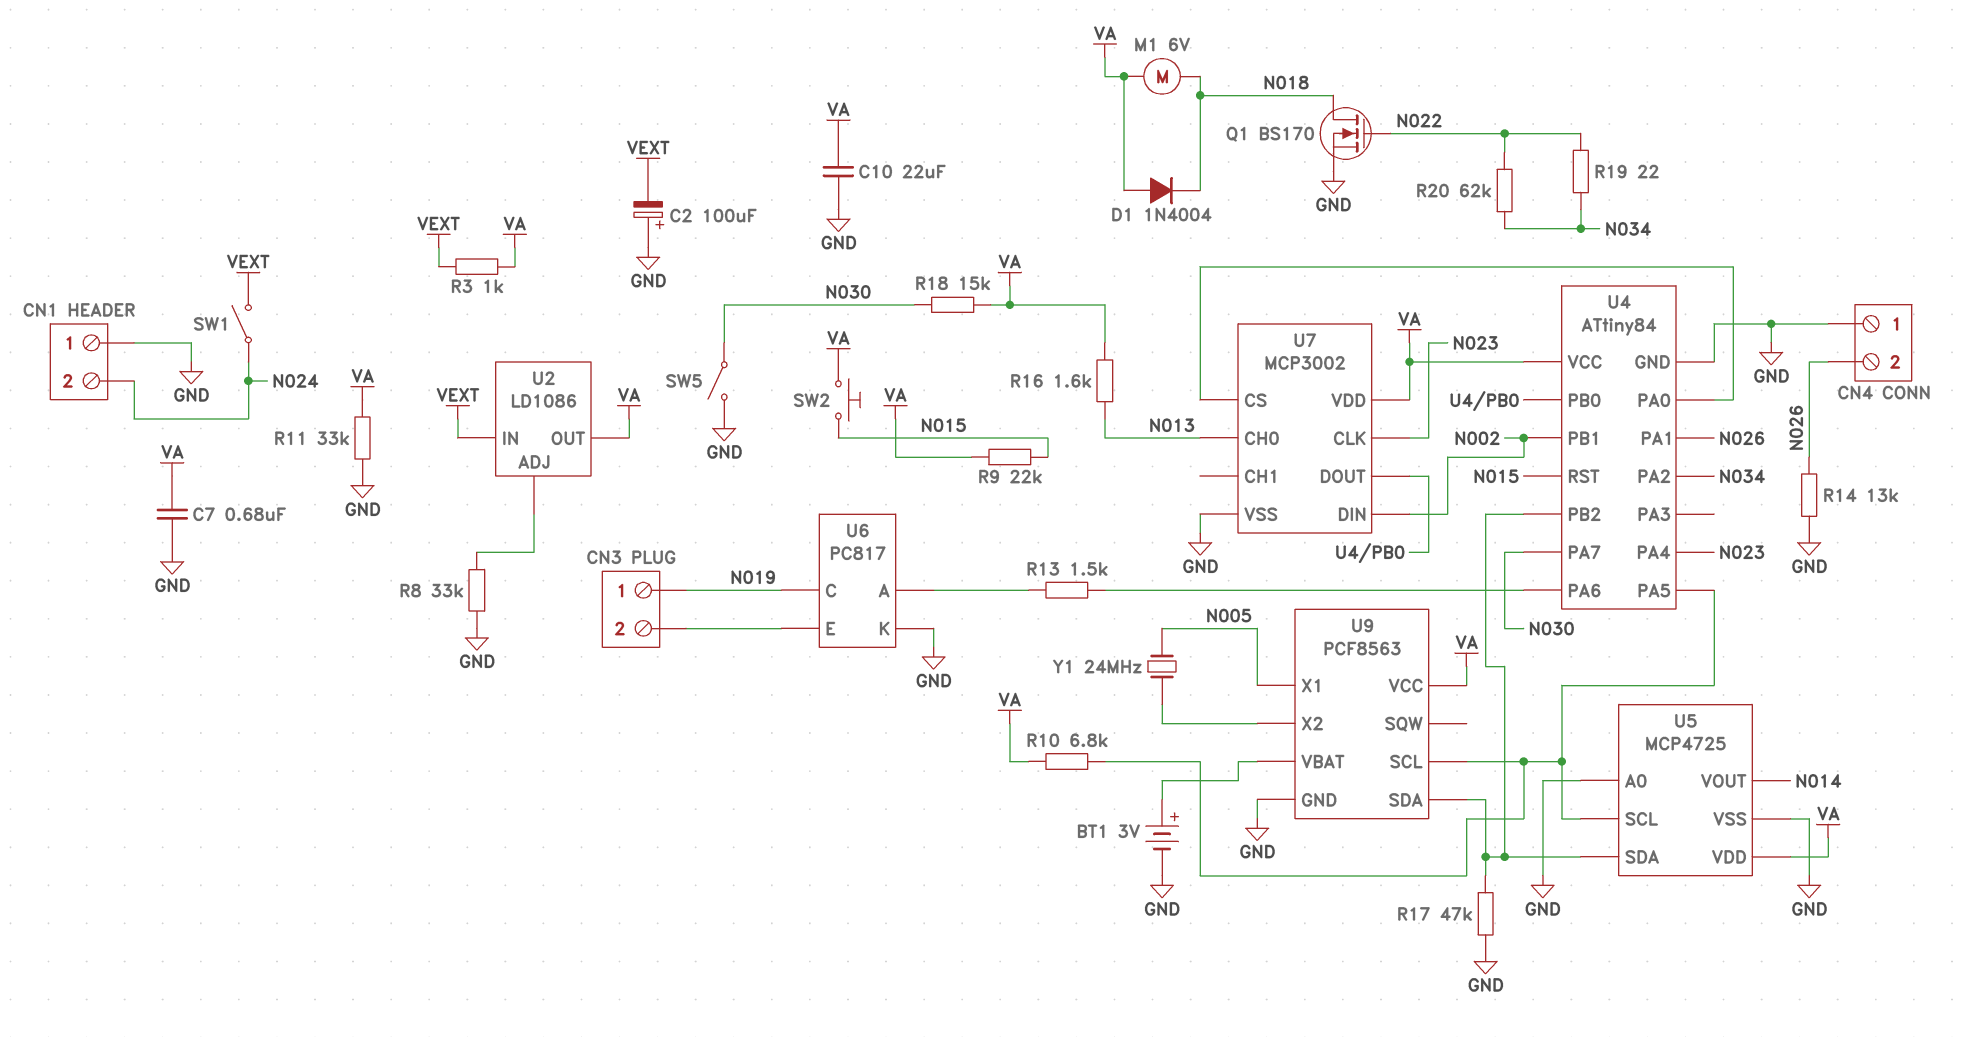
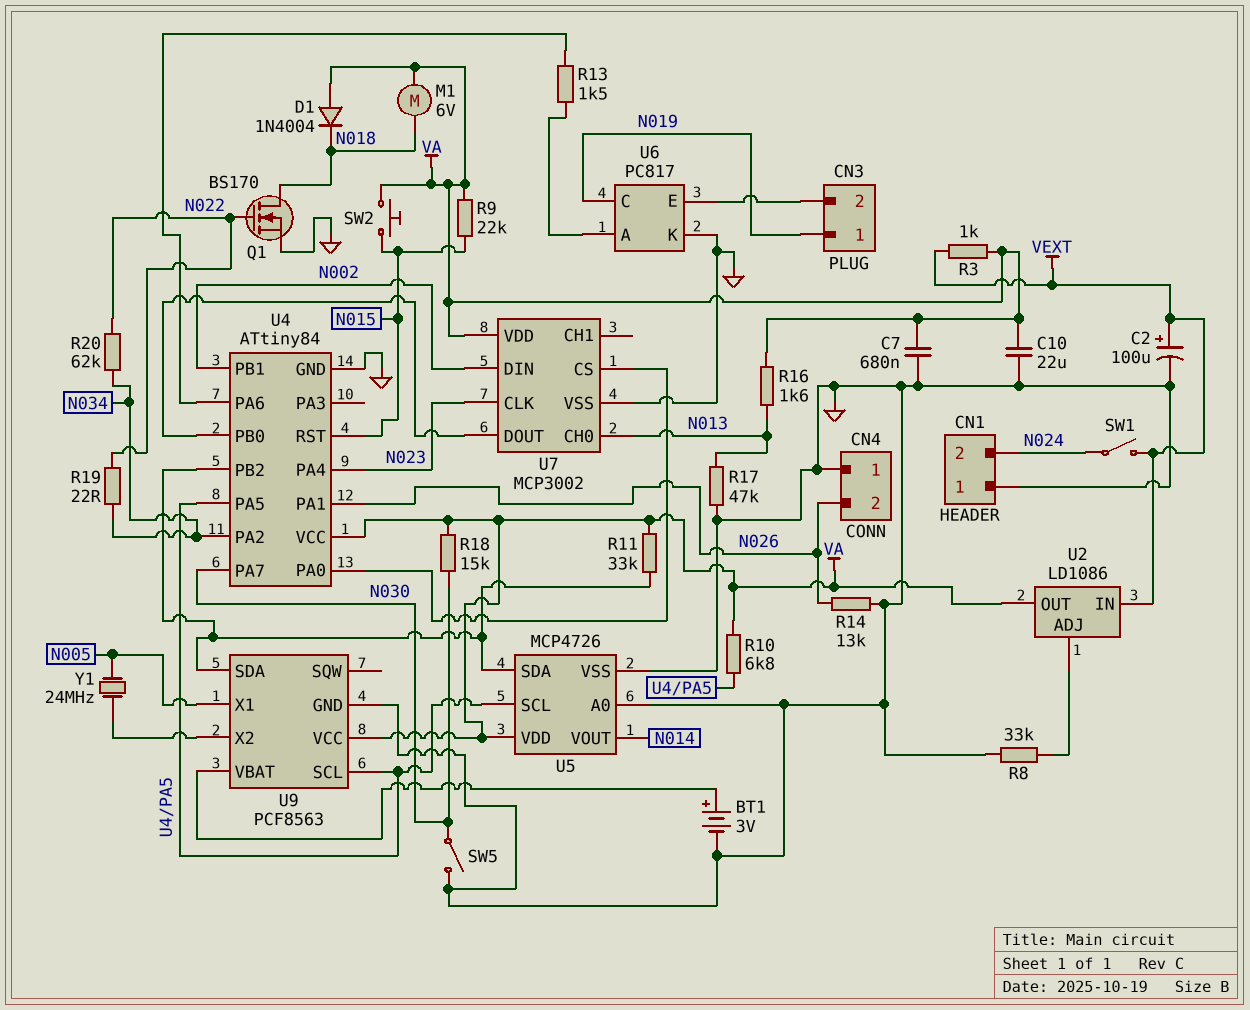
C2: 100uF (plus GND, minus VEXT) -> 100uF (plus VEXT, minus GND)
R11: 33k (GND, VA) -> 33k (U4/PB2, VA)
R17: 47k (GND, U4/PB2) -> 47k (GND, N013)
U5: MCP4725 -> MCP4726

